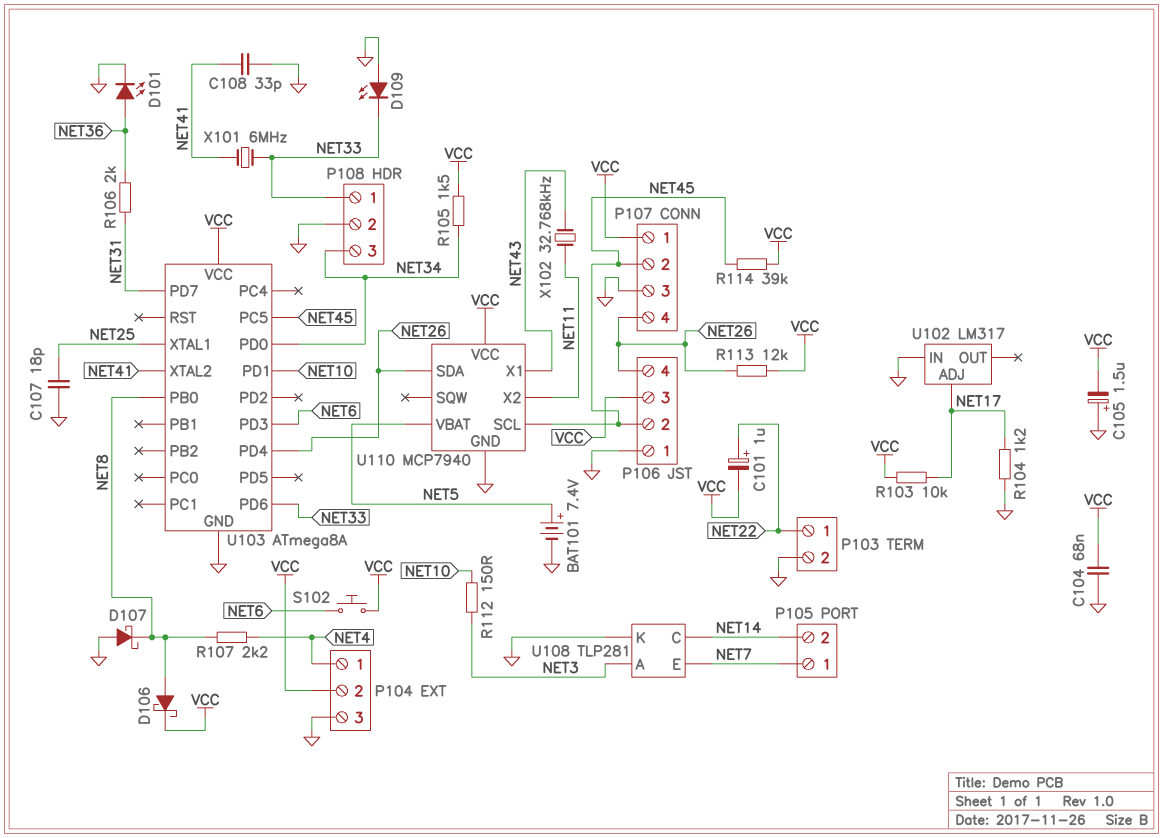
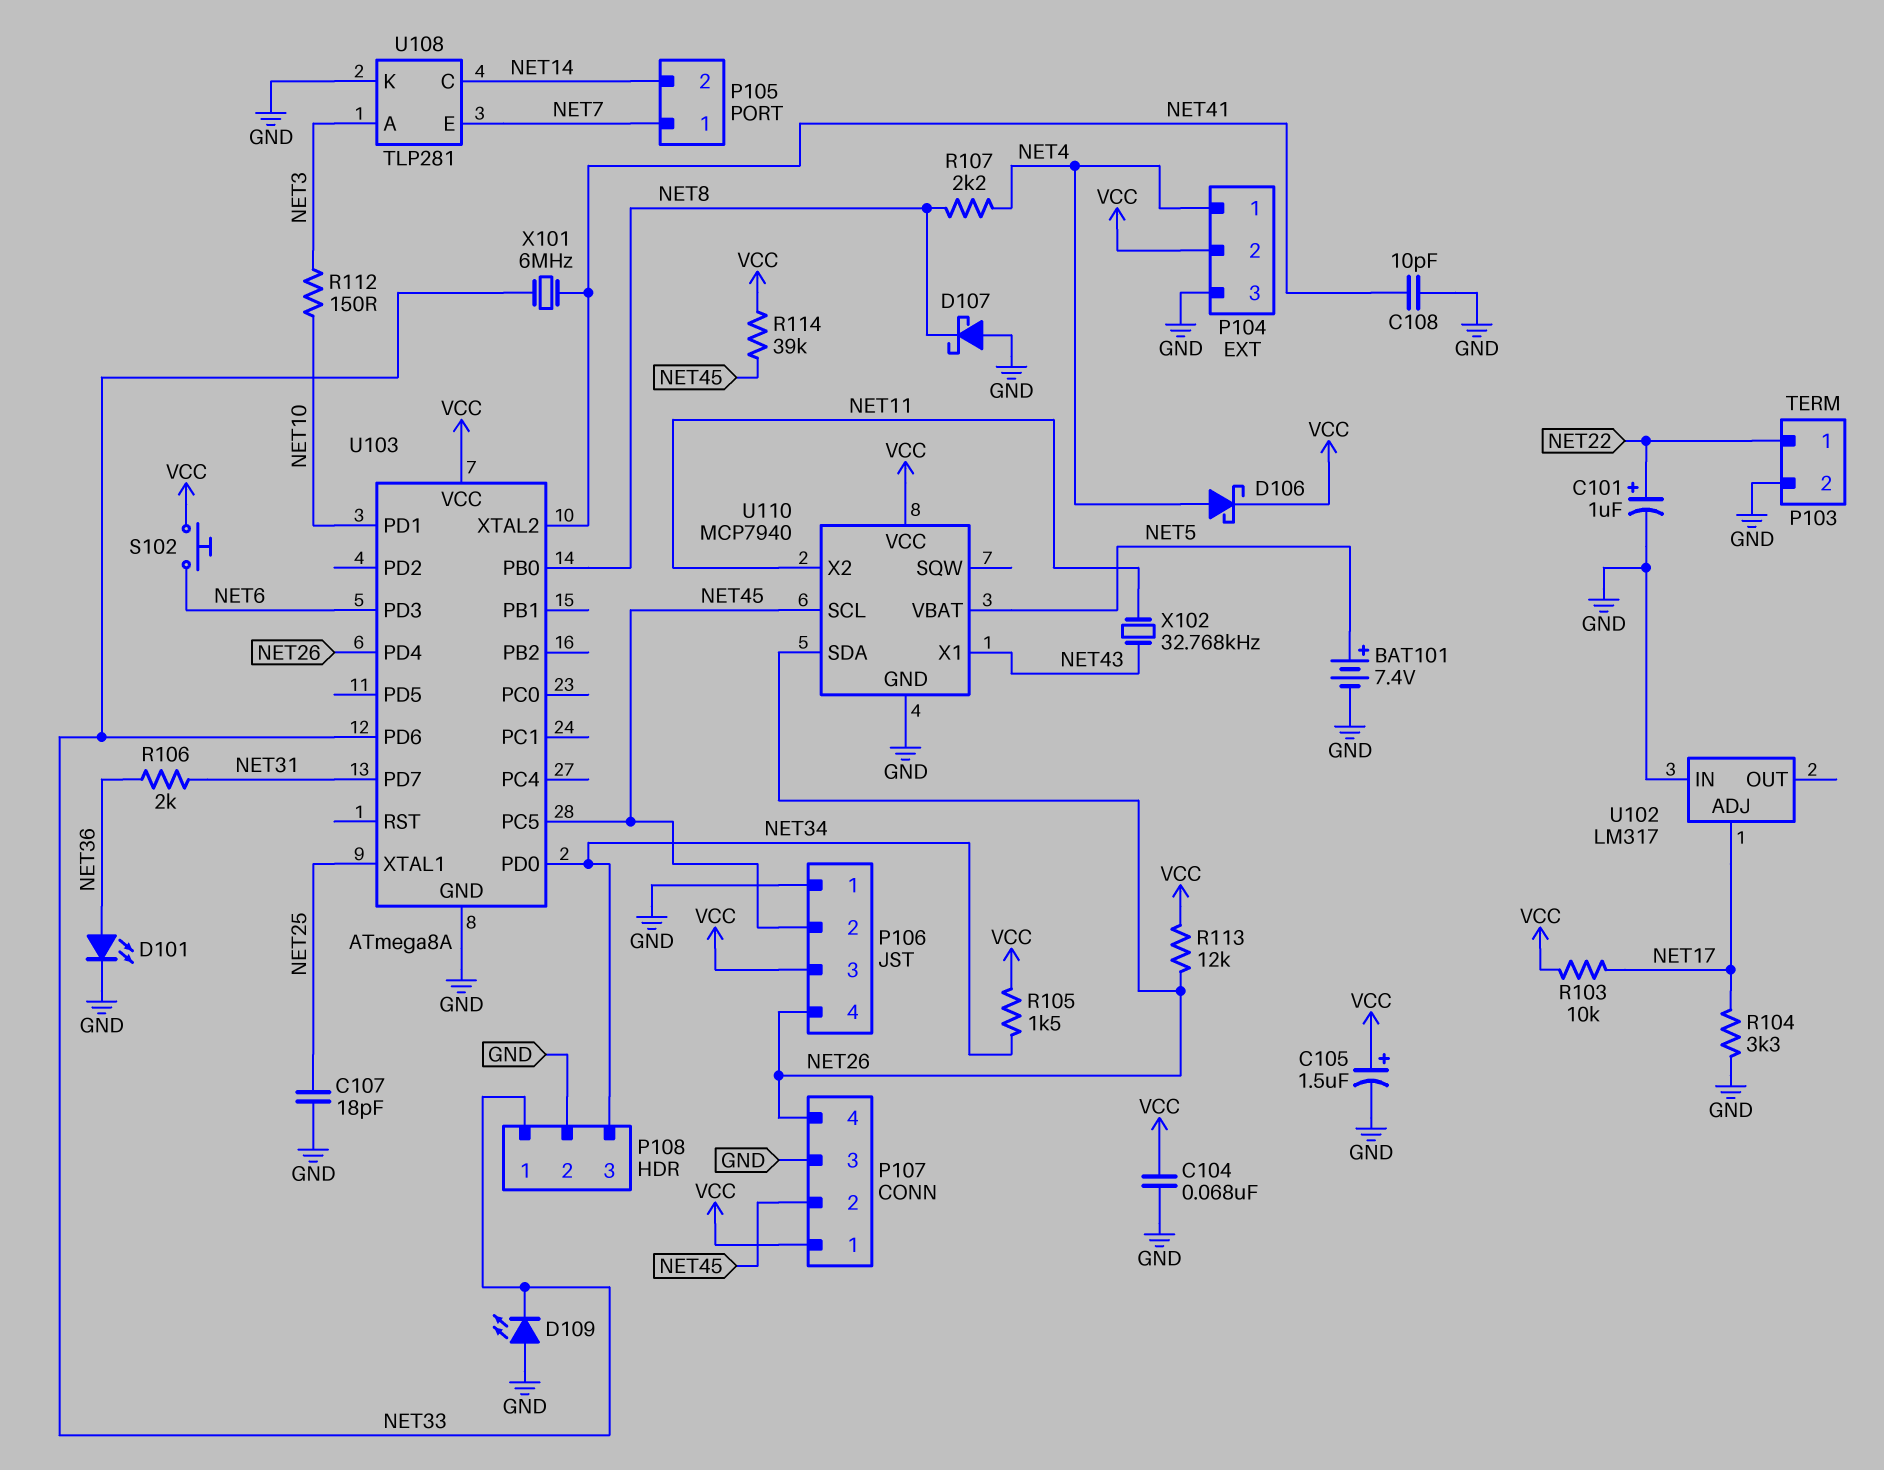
C101: 1uF (plus NET22, minus VCC) -> 1uF (plus NET22, minus GND)
C105: 1.5uF (plus GND, minus VCC) -> 1.5uF (plus VCC, minus GND)
C108: 33pF (GND, NET41) -> 10pF (GND, NET41)
D106: schottky (A NET8, K VCC) -> schottky (A NET4, K VCC)
R104: 1.2k (GND, NET17) -> 3.3k (GND, NET17)

